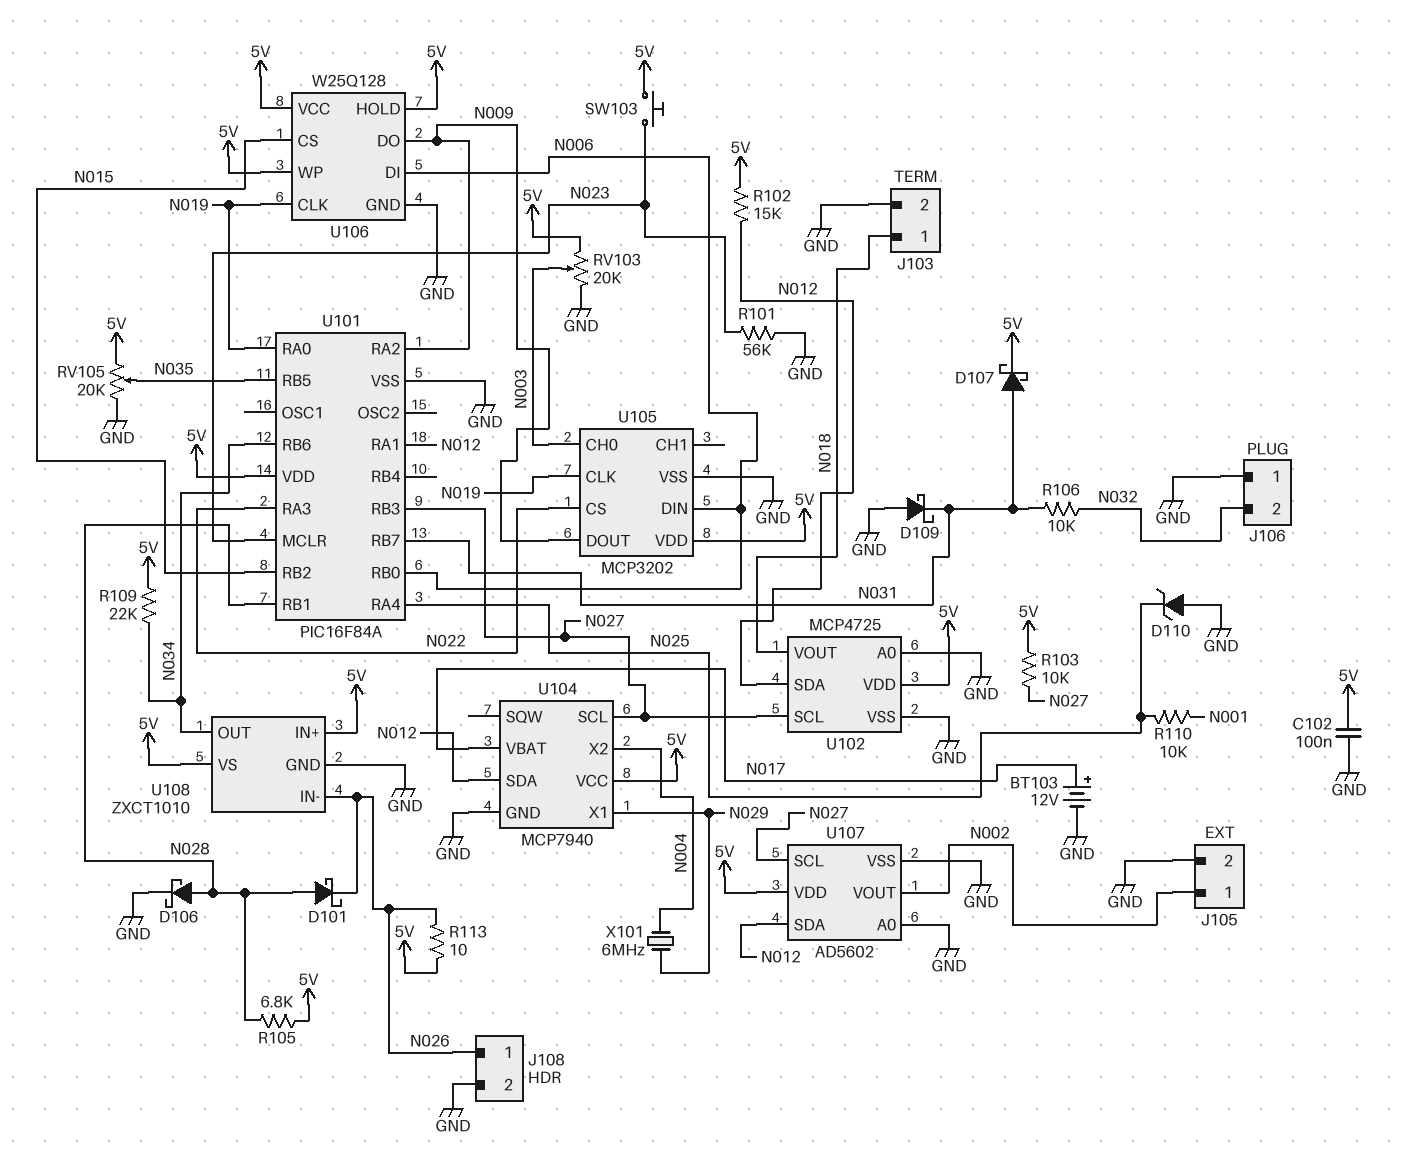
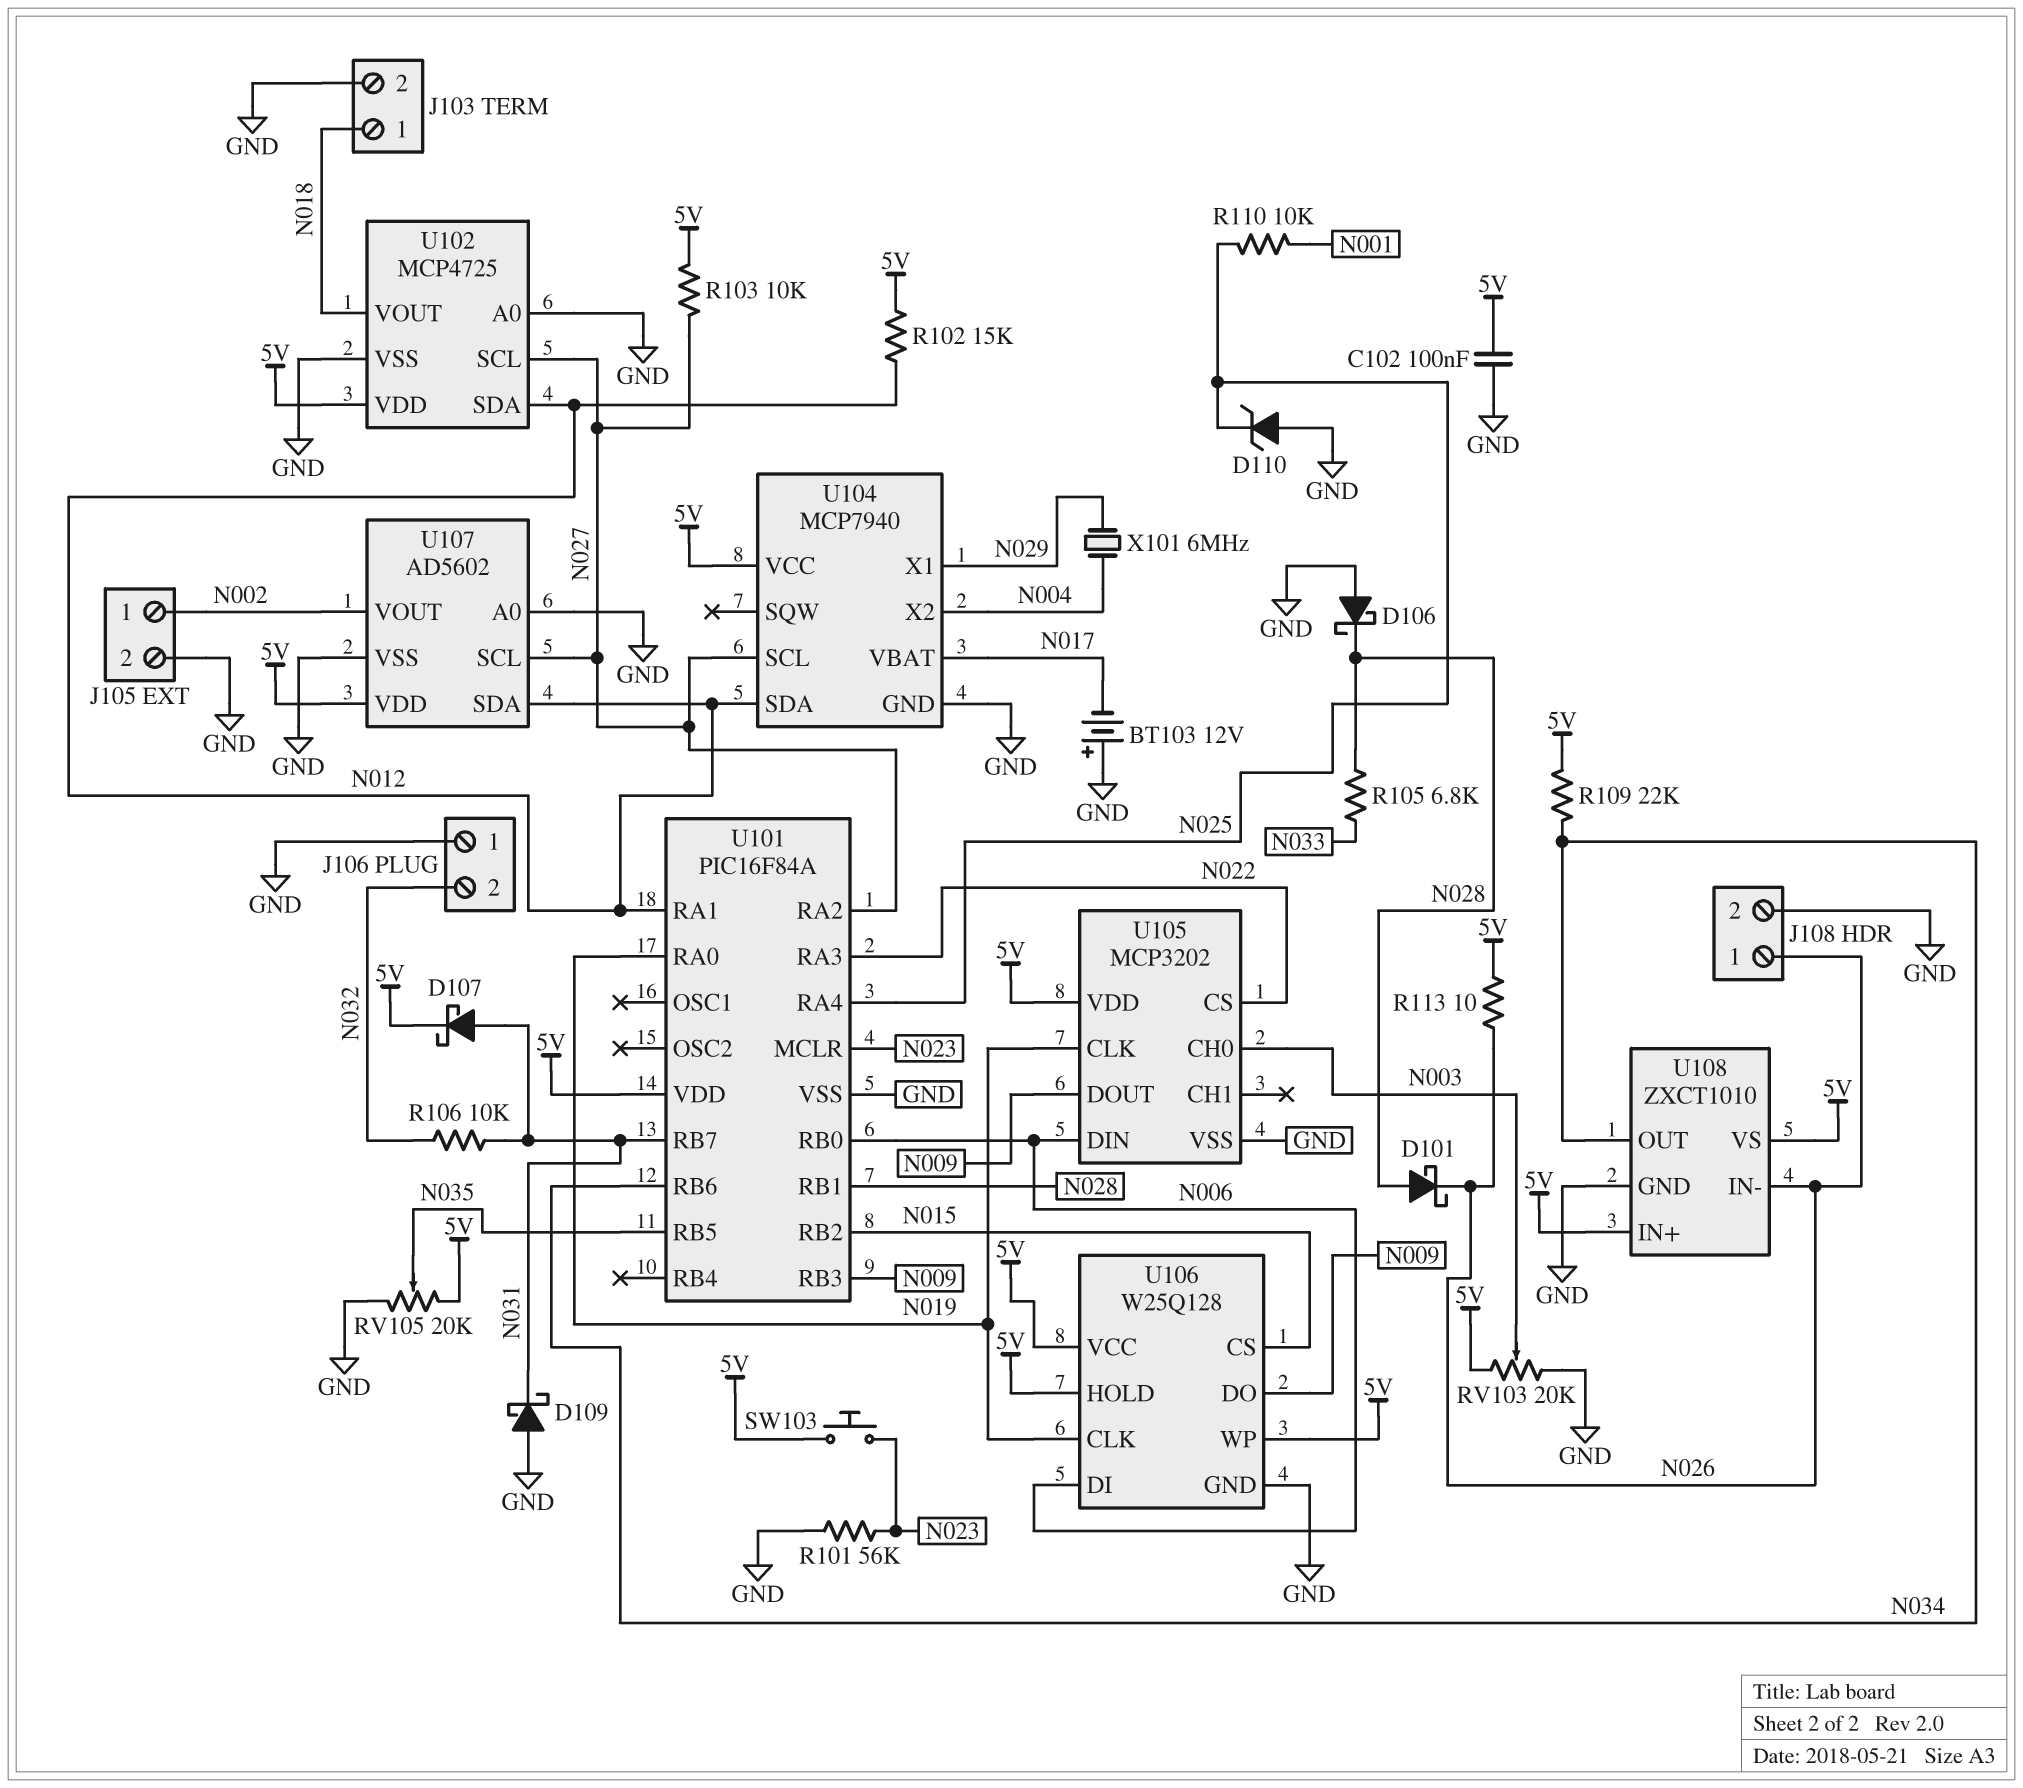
BT103: 12V (plus N017, minus GND) -> 12V (plus GND, minus N017)
D106: schottky (A N028, K GND) -> schottky (A GND, K N028)
R105: 6.8k (5V, N028) -> 6.8k (N028, N033)
U101 pin RA2: N009 -> N027
U101 pin RB3: N027 -> N009

